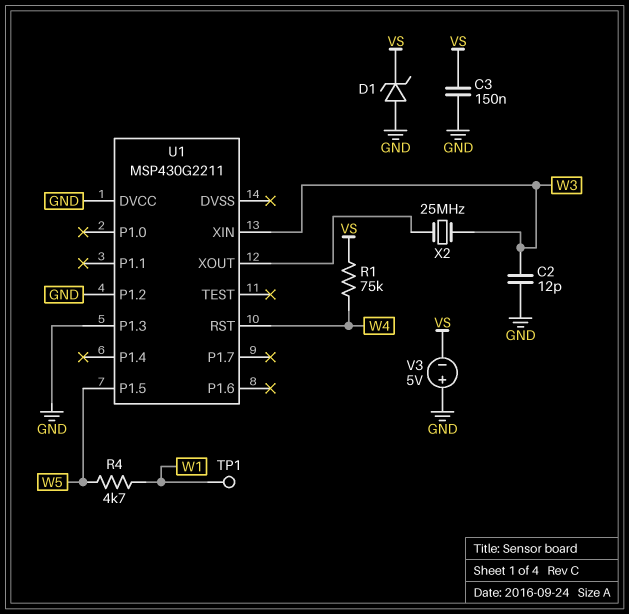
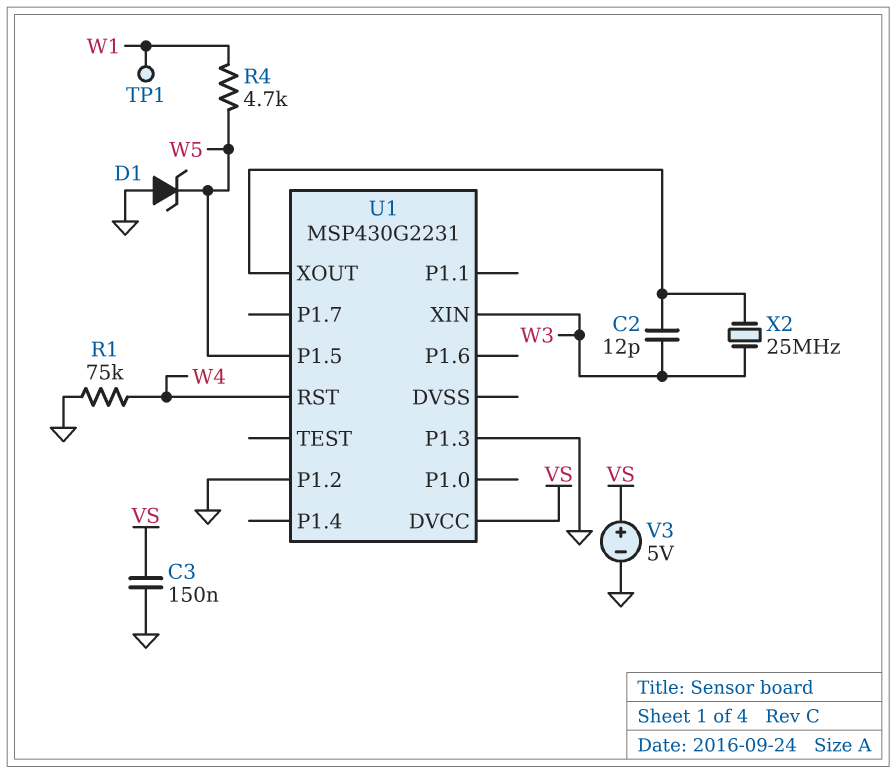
C2: 12pF (GND, W3) -> 12pF (U1/XOUT, W3)
D1: zener (A GND, K VS) -> zener (A GND, K W5)
R1: 75k (VS, W4) -> 75k (GND, W4)
U1: MSP430G2211 -> MSP430G2231
U1 pin DVCC: GND -> VS
V3: 5V (plus GND, minus VS) -> 5V (plus VS, minus GND)

